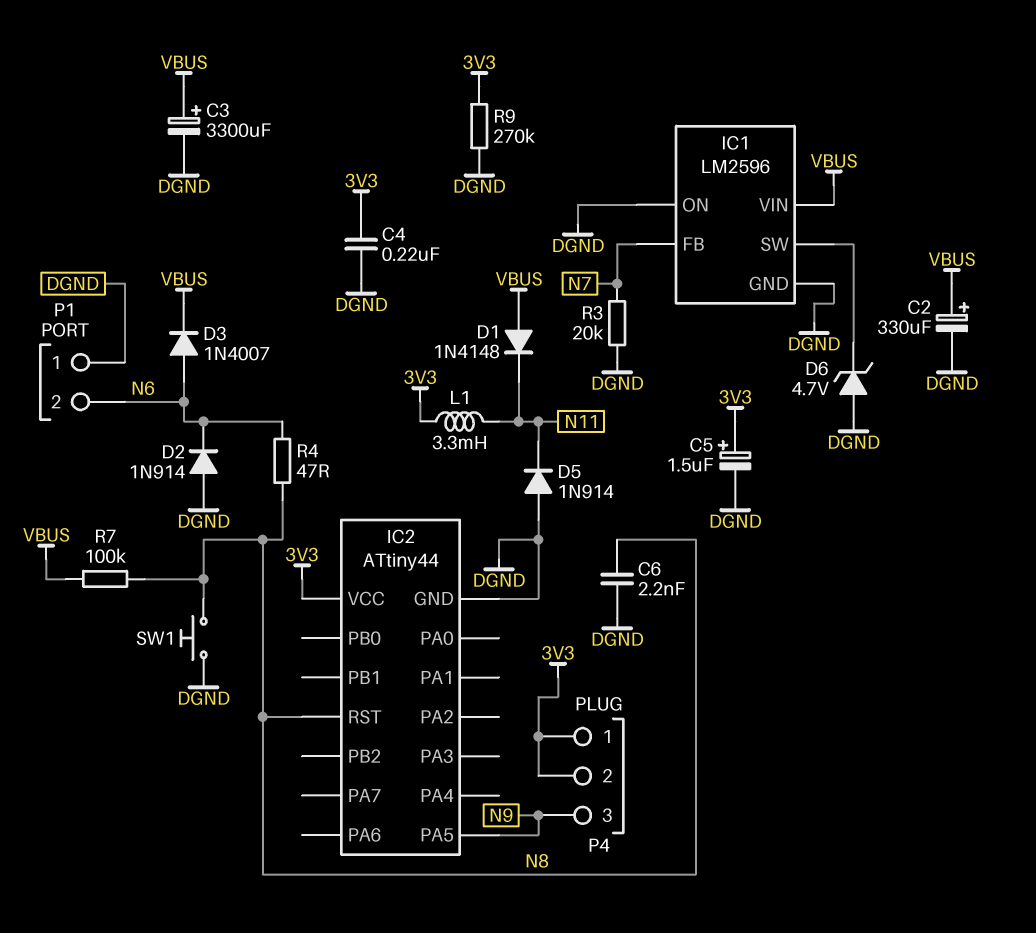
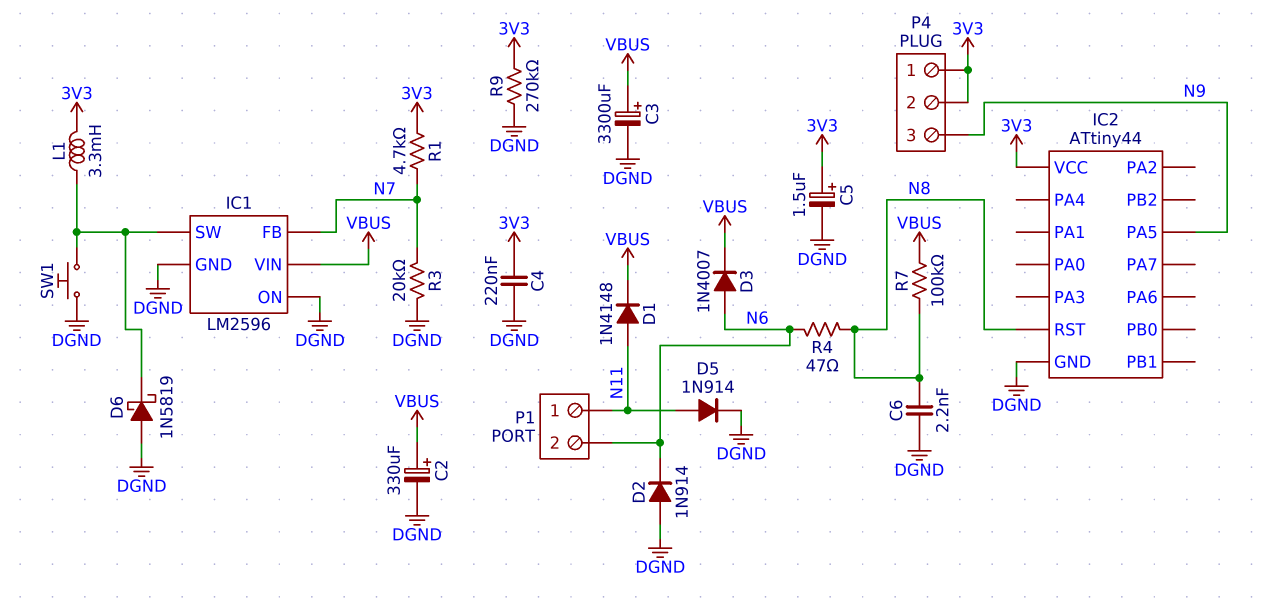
D1: diode 1N4148 (A VBUS, K N11) -> diode 1N4148 (A N11, K VBUS)
D5: diode 1N914 (A DGND, K N11) -> diode 1N914 (A N11, K DGND)
D6: zener 4.7V (A DGND, K IC1/SW) -> schottky 1N5819 (A DGND, K IC1/SW)
L1: 3.3mH (3V3, N11) -> 3.3mH (3V3, IC1/SW)
P1 pin 1: DGND -> N11
R1: none -> 4.7k (3V3, N7)
SW1: button (DGND, N8) -> button (DGND, IC1/SW)

